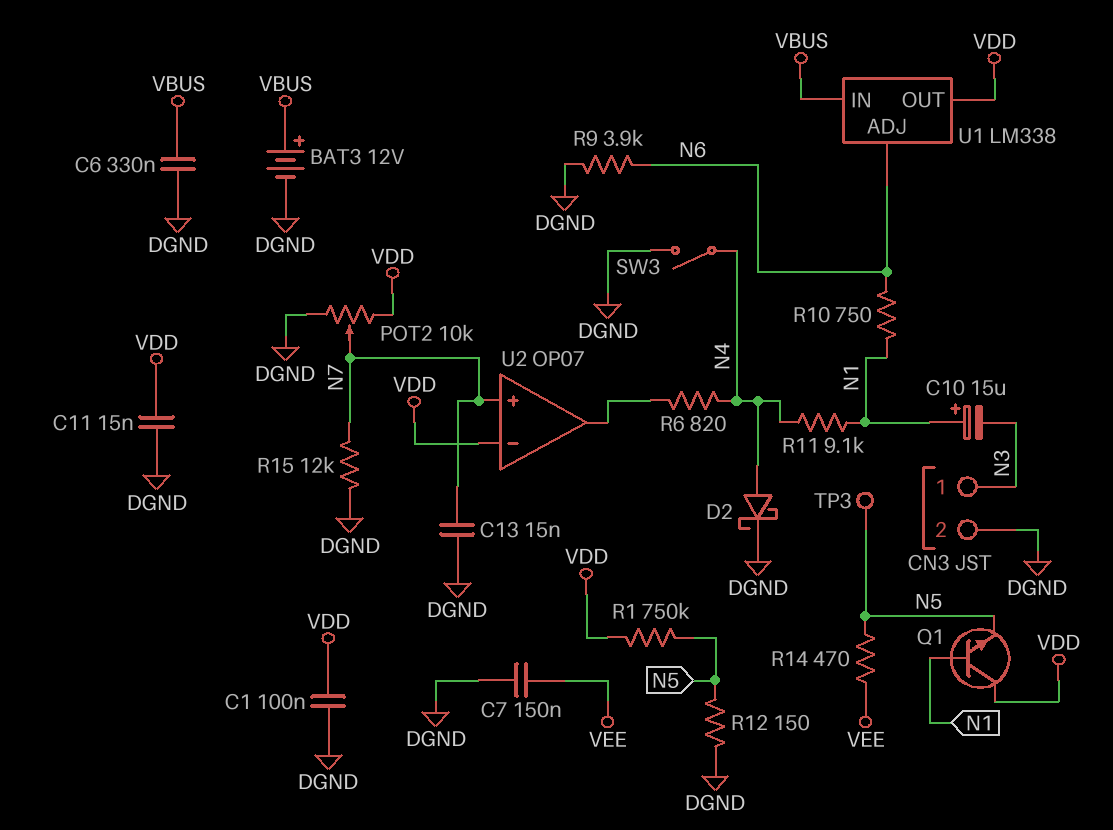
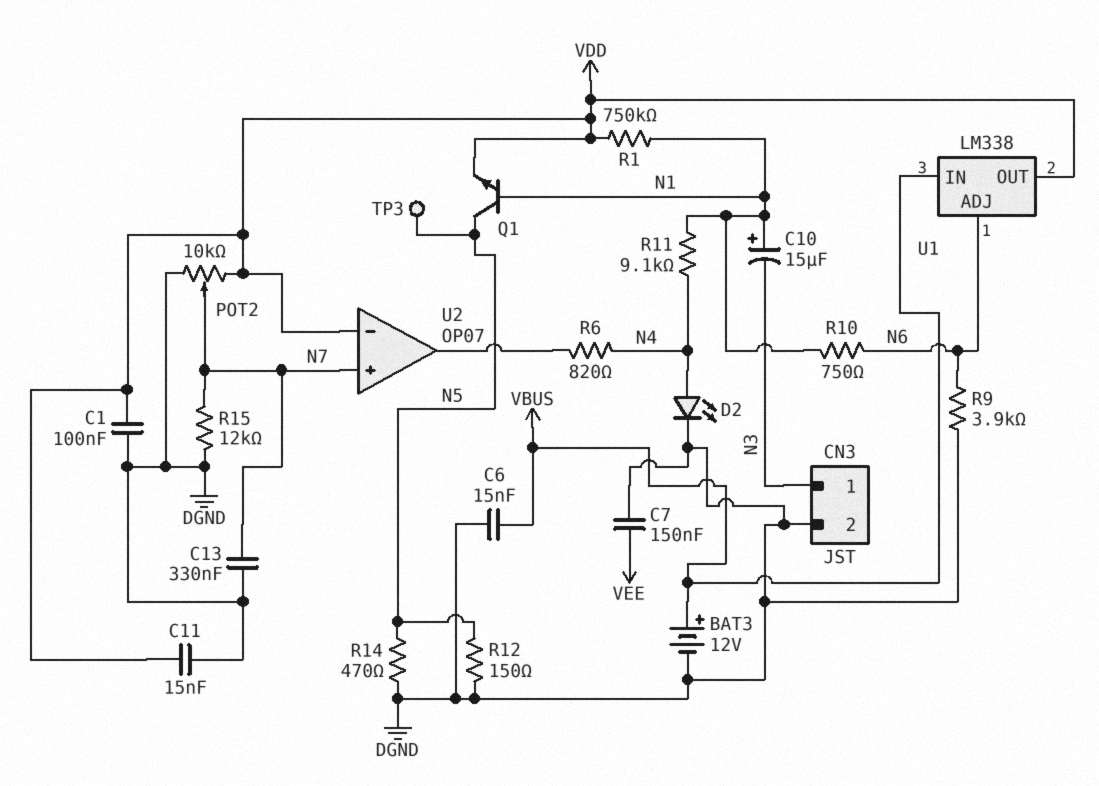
C6: 330nF (DGND, VBUS) -> 15nF (DGND, VBUS)
C13: 15nF (DGND, N7) -> 330nF (DGND, N7)
D2: schottky (A N4, K DGND) -> LED (A N4, K DGND)
Q1: NPN (B N1, C VDD, E N5) -> NPN (B N1, C N5, E VDD)
R1: 750k (N5, VDD) -> 750k (N1, VDD)
R14: 470 (N5, VEE) -> 470 (DGND, N5)
SW3: switch (DGND, N4) -> none

